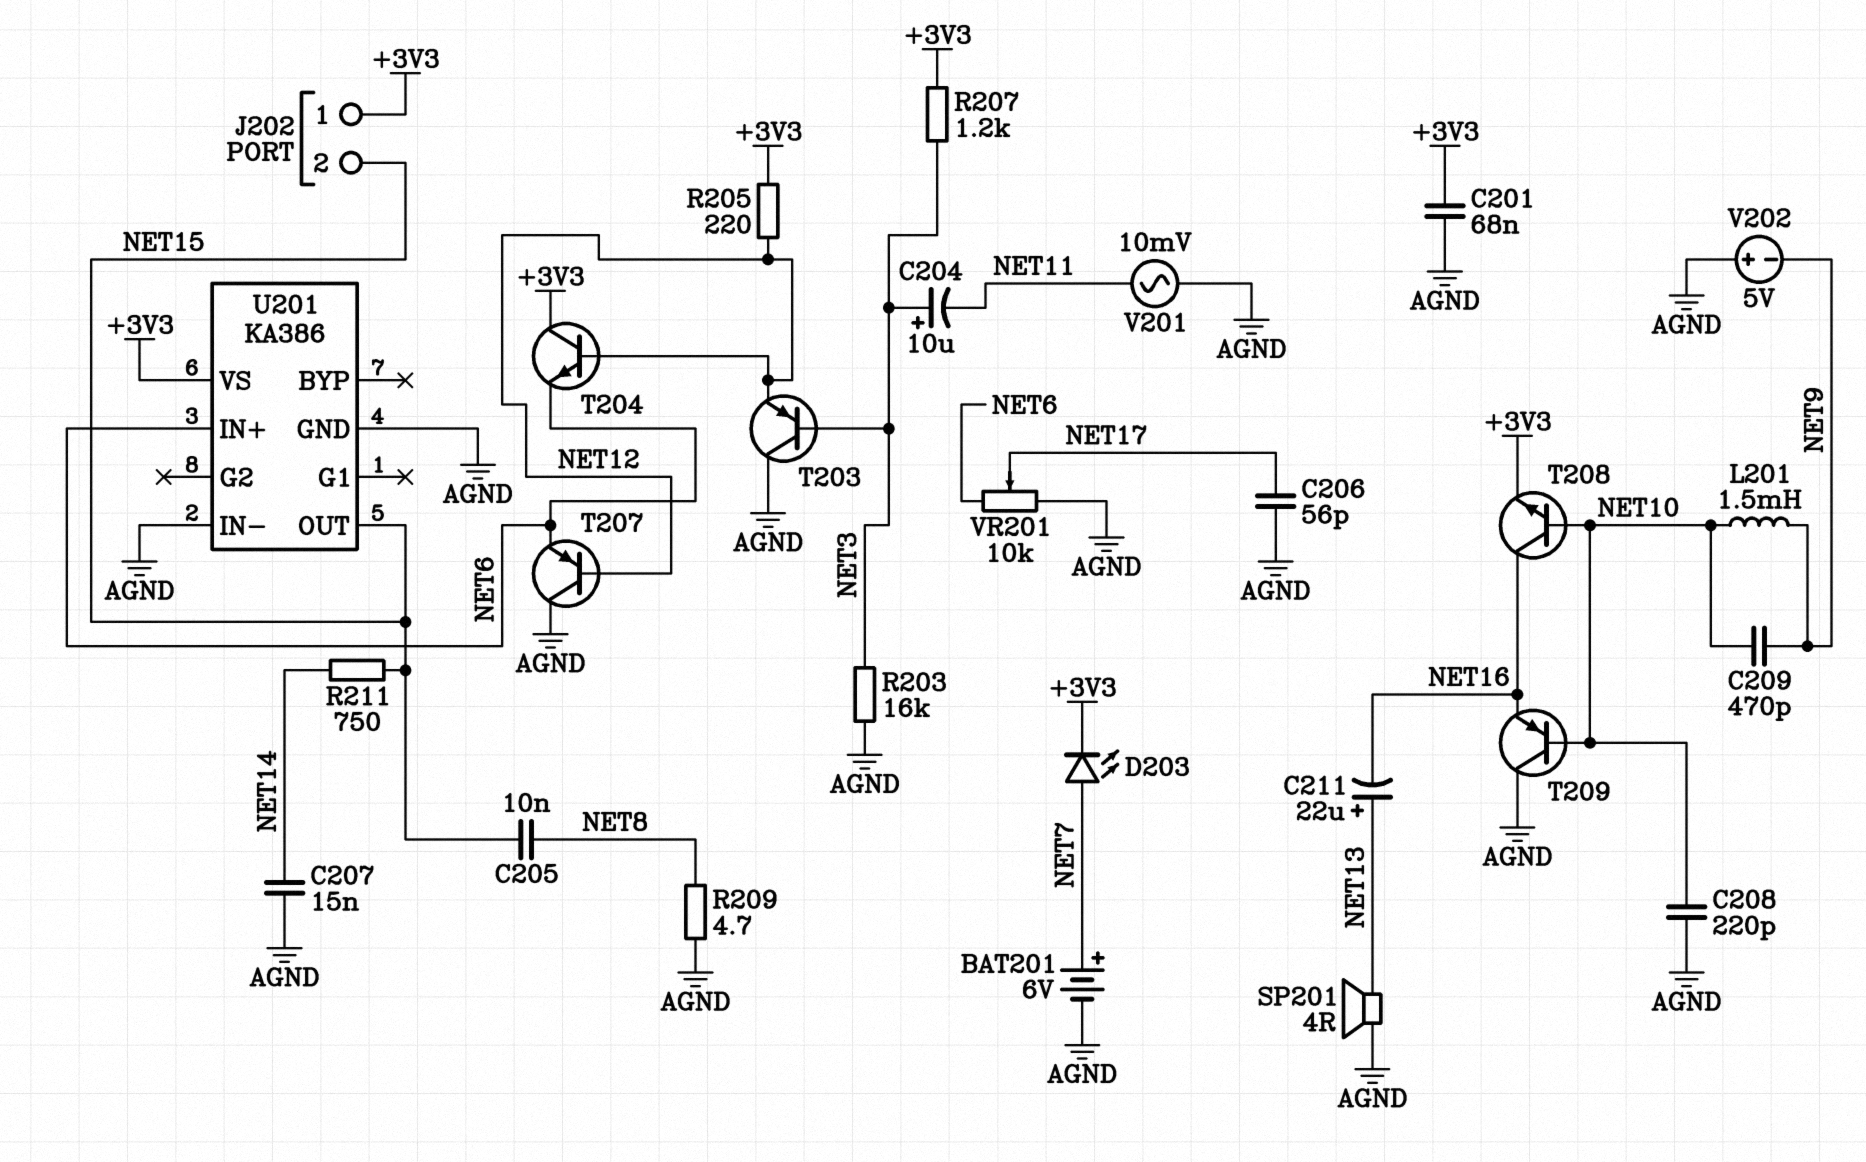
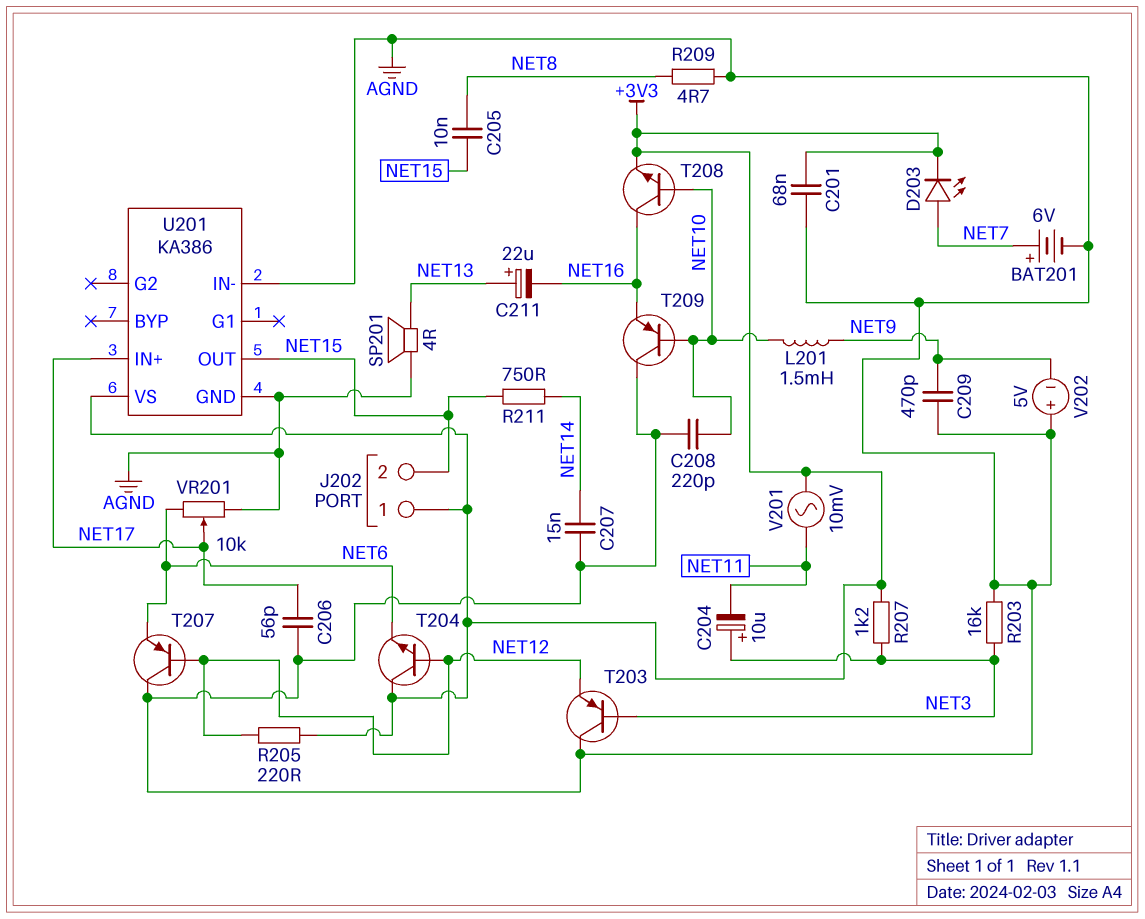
C209: 470pF (NET9, NET10) -> 470pF (AGND, NET9)
U201 pin IN+: NET6 -> NET17
V201: AC 10mV (AGND, NET11) -> AC 10mV (+3V3, NET11)

